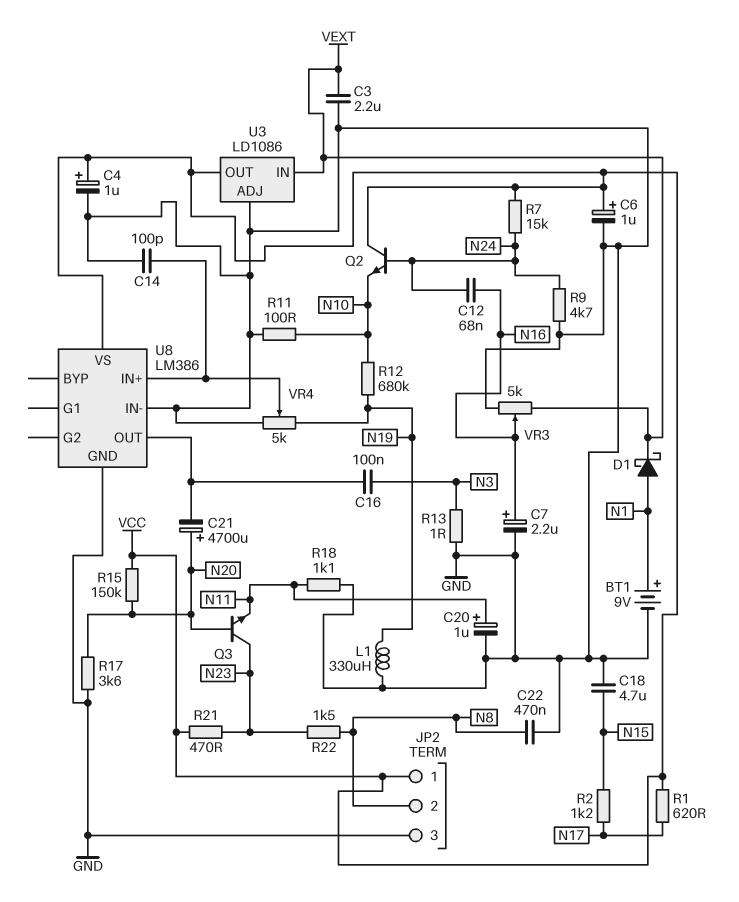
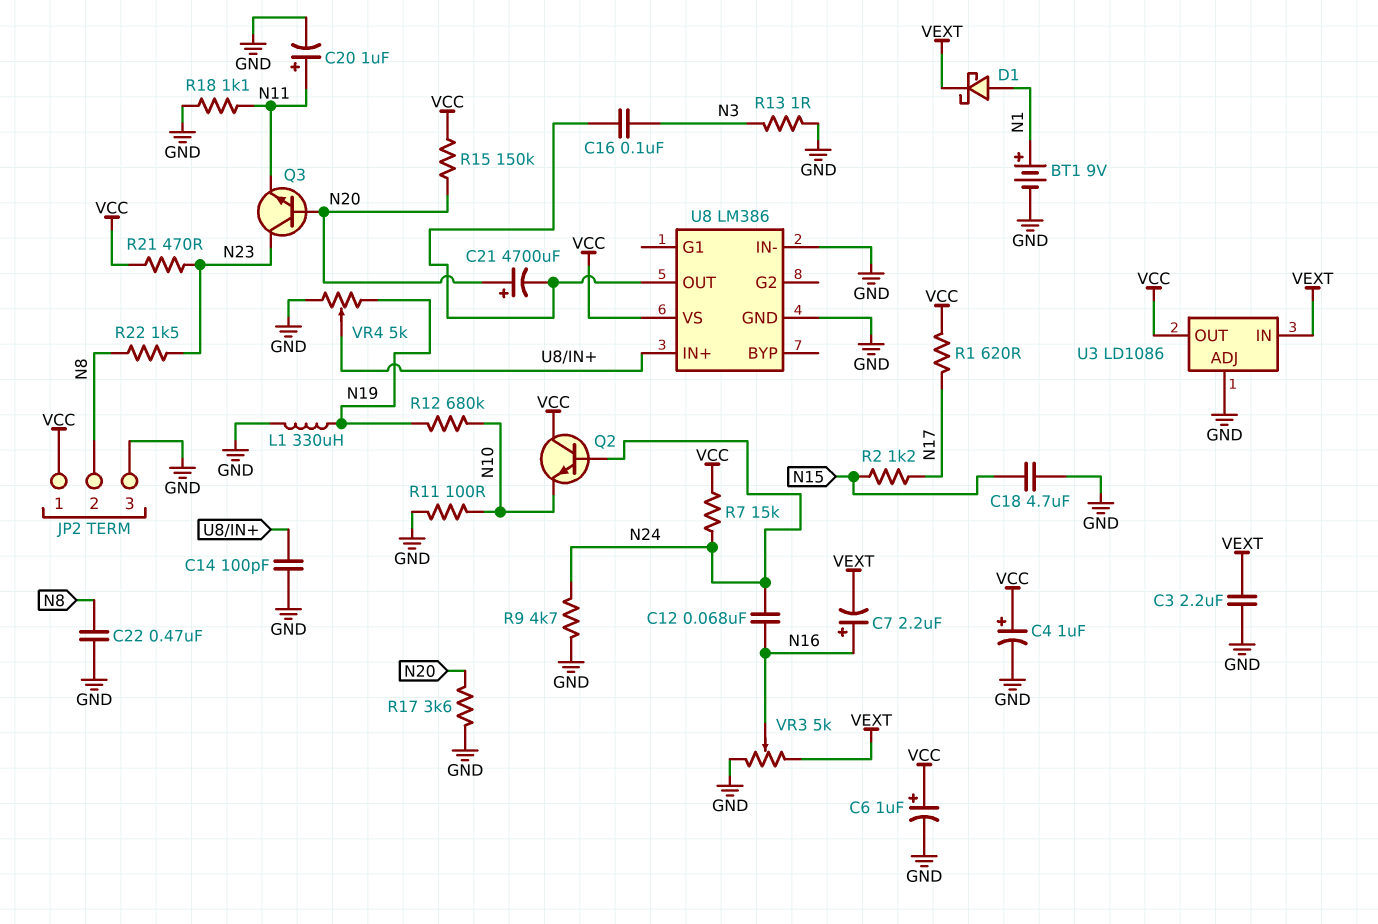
C7: 2.2uF (plus N16, minus GND) -> 2.2uF (plus N16, minus VEXT)

